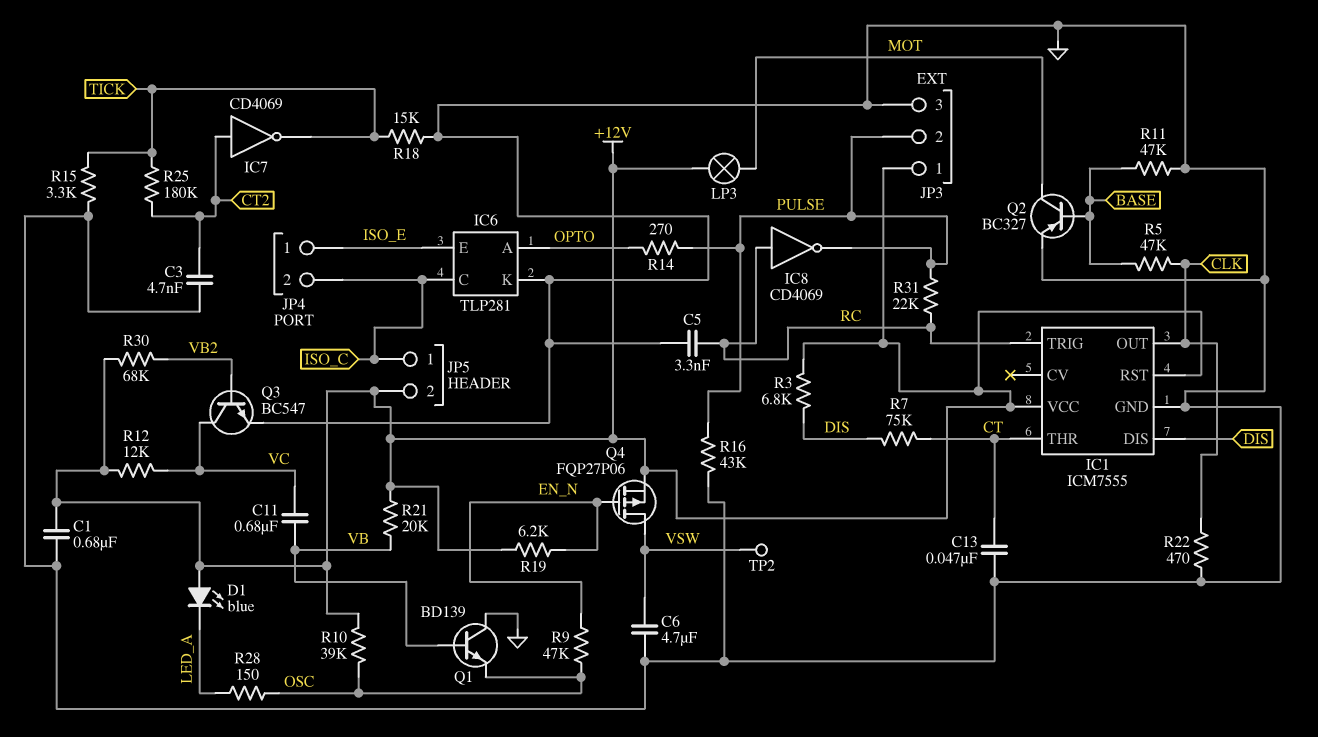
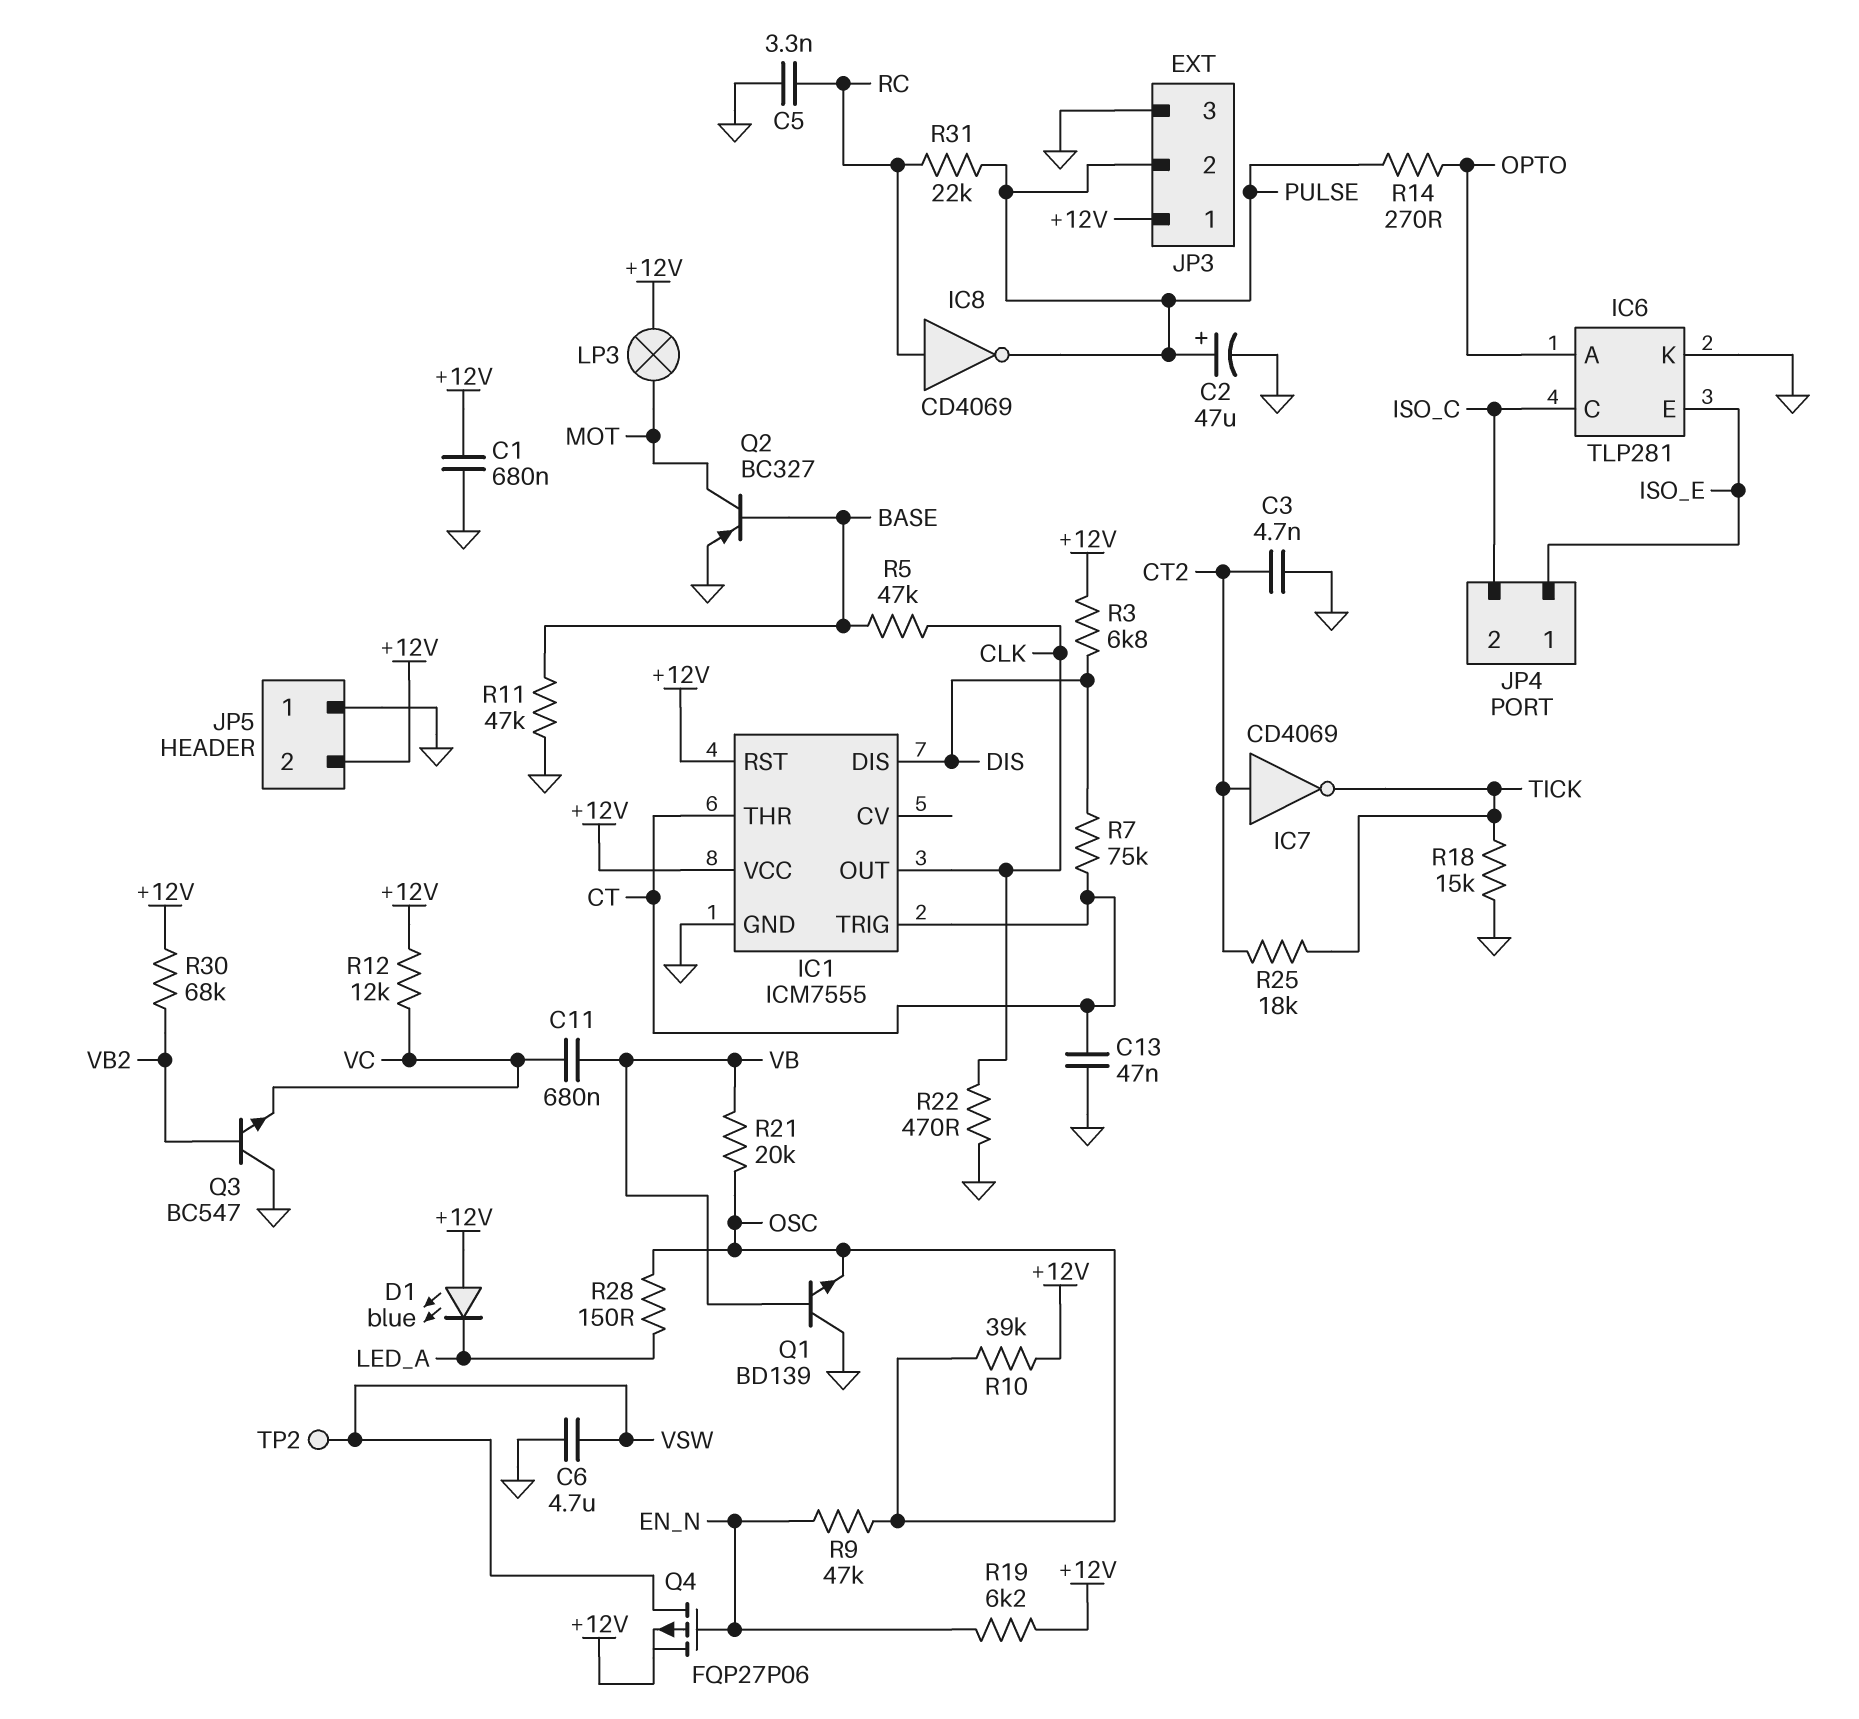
C2: none -> 47uF (plus PULSE, minus GND)
IC1 pin TRIG: RC -> CT
JP5 pin 1: ISO_C -> GND
Q3: NPN BC547 (B VB2, C VC, E GND) -> NPN BC547 (B VB2, C GND, E VC)
R15: 3.3k (GND, TICK) -> none
R16: 43k (GND, PULSE) -> none
R21: 20k (+12V, VB) -> 20k (OSC, VB)
R25: 180k (CT2, TICK) -> 18k (CT2, TICK)

